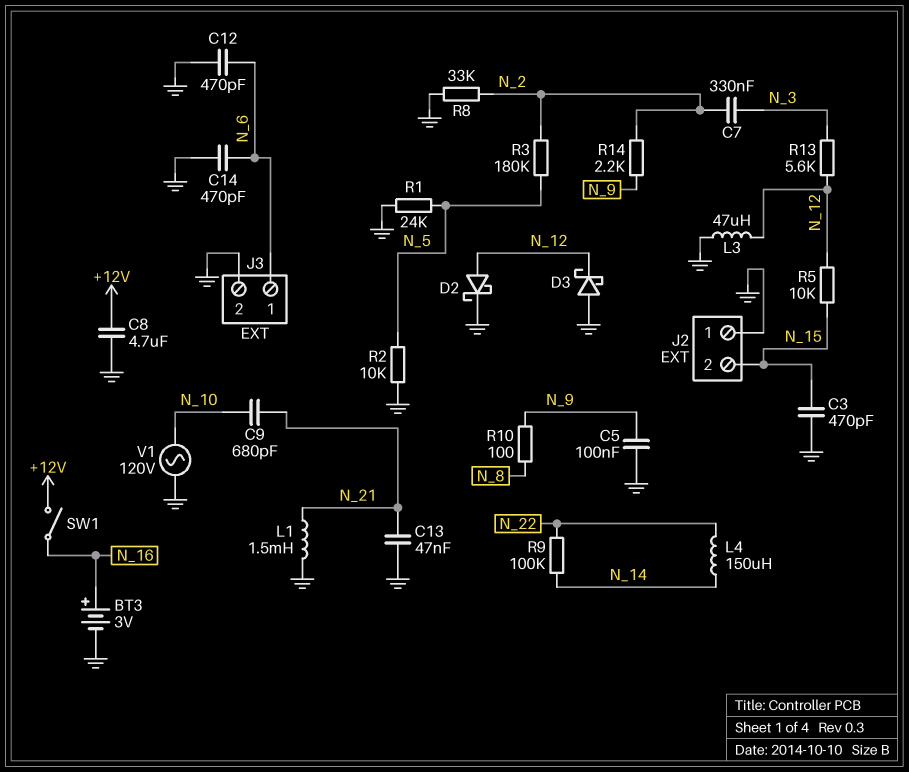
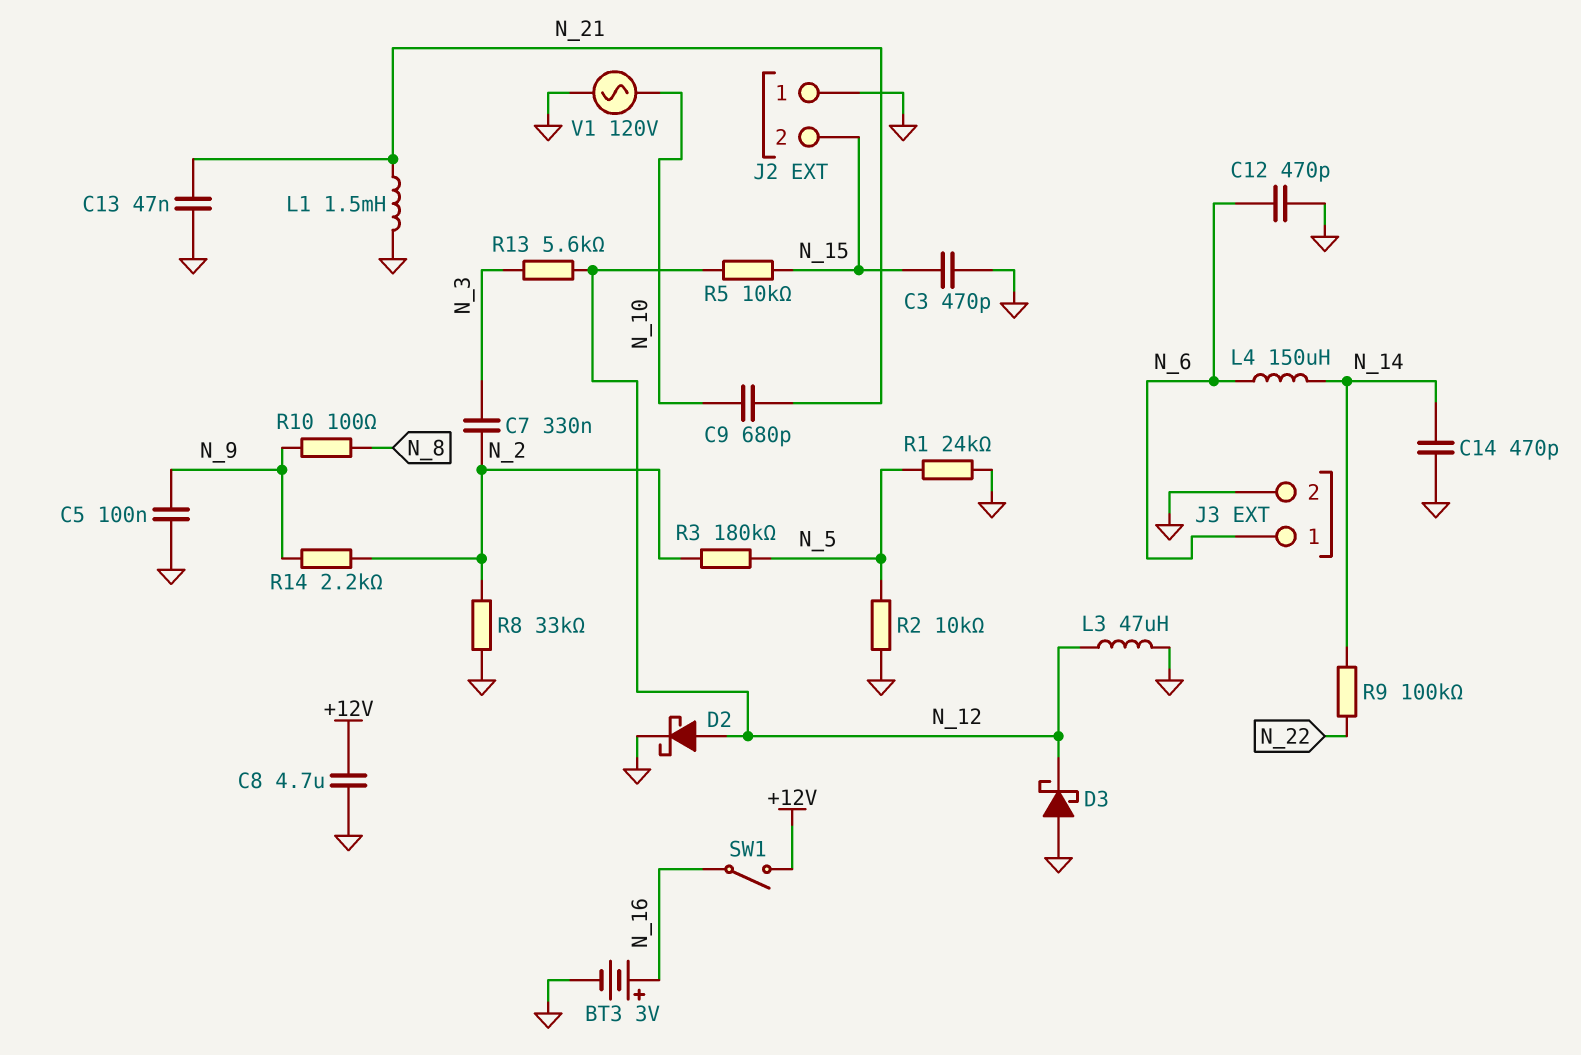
C14: 470pF (GND, N_6) -> 470pF (GND, N_14)
L4: 150uH (N_14, N_22) -> 150uH (N_6, N_14)

